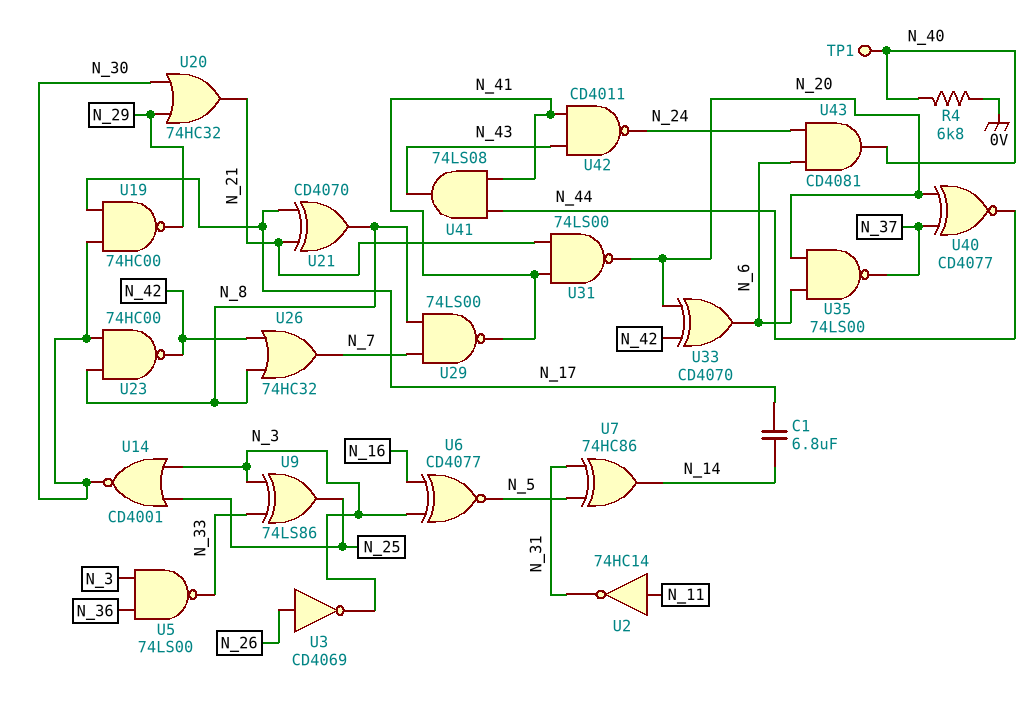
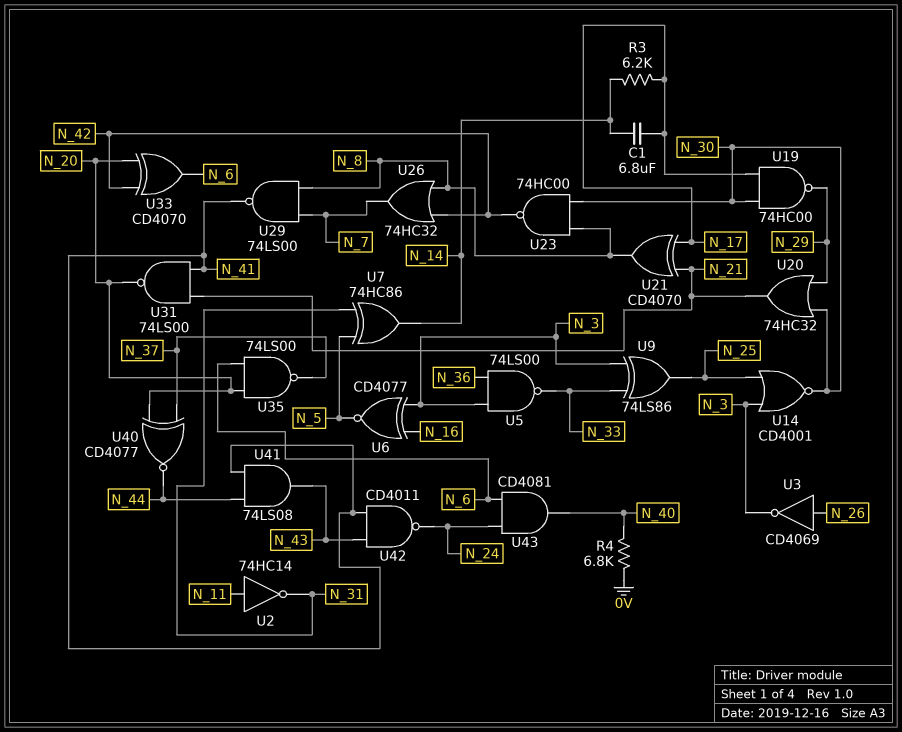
R3: none -> 6.2k (N_14, N_17)
TP1: test point (N_40) -> none

